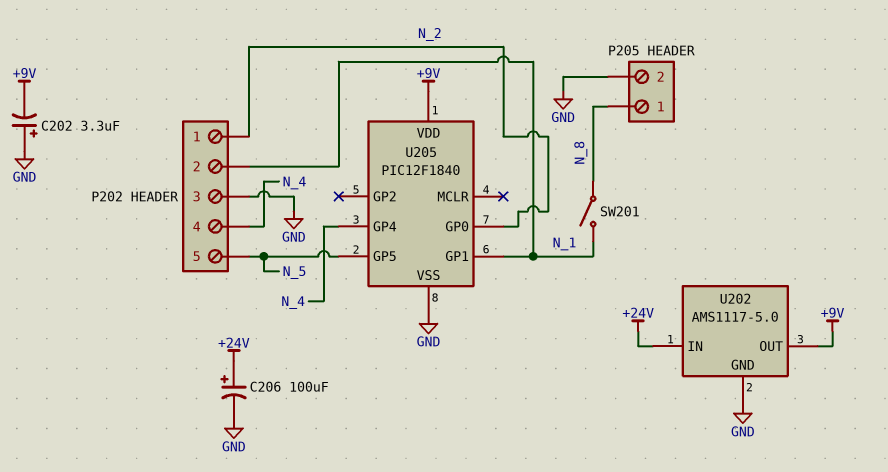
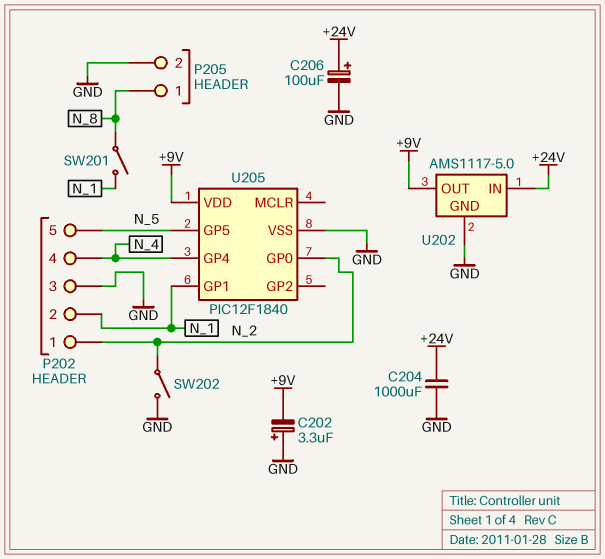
C204: none -> 1000uF (+24V, GND)
SW202: none -> switch (GND, N_2)

